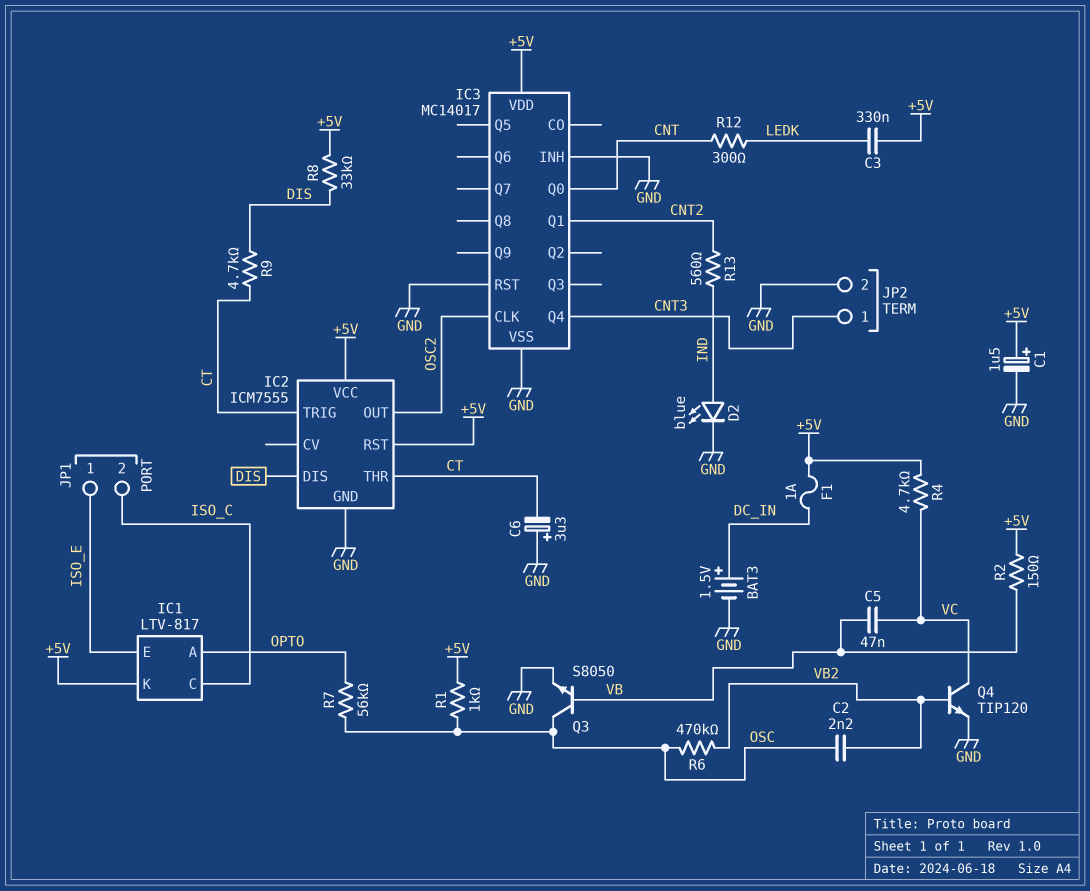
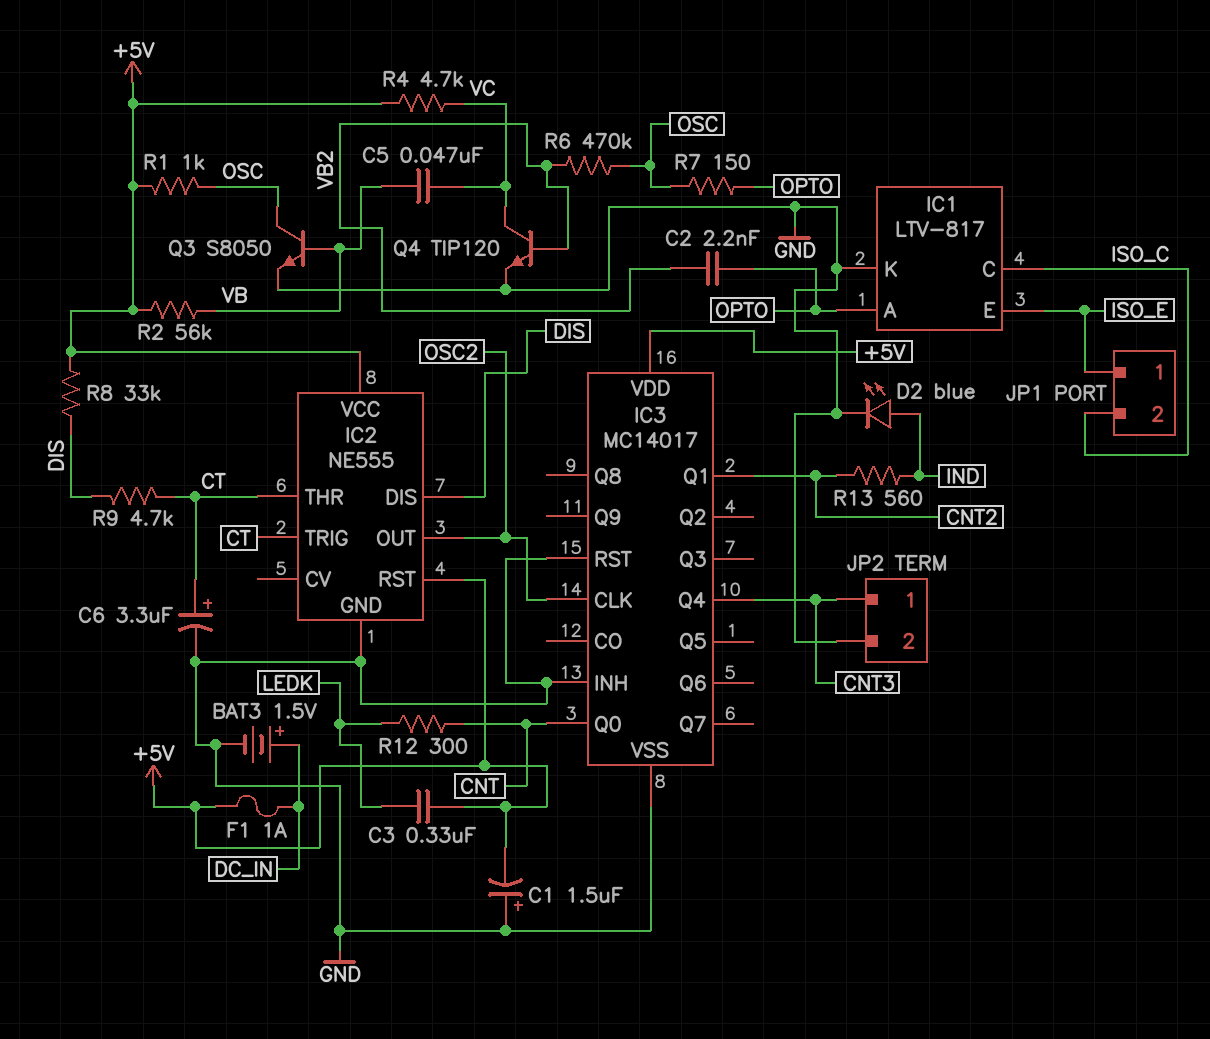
C1: 1.5uF (plus +5V, minus GND) -> 1.5uF (plus GND, minus +5V)
C2: 2.2nF (OSC, VB2) -> 2.2nF (OPTO, VB2)
C6: 3.3uF (plus GND, minus CT) -> 3.3uF (plus CT, minus GND)
IC1 pin K: +5V -> GND
IC2: ICM7555 -> NE555
R2: 150 (+5V, VB) -> 56k (+5V, VB)
R7: 56k (OPTO, OSC) -> 150 (OPTO, OSC)

